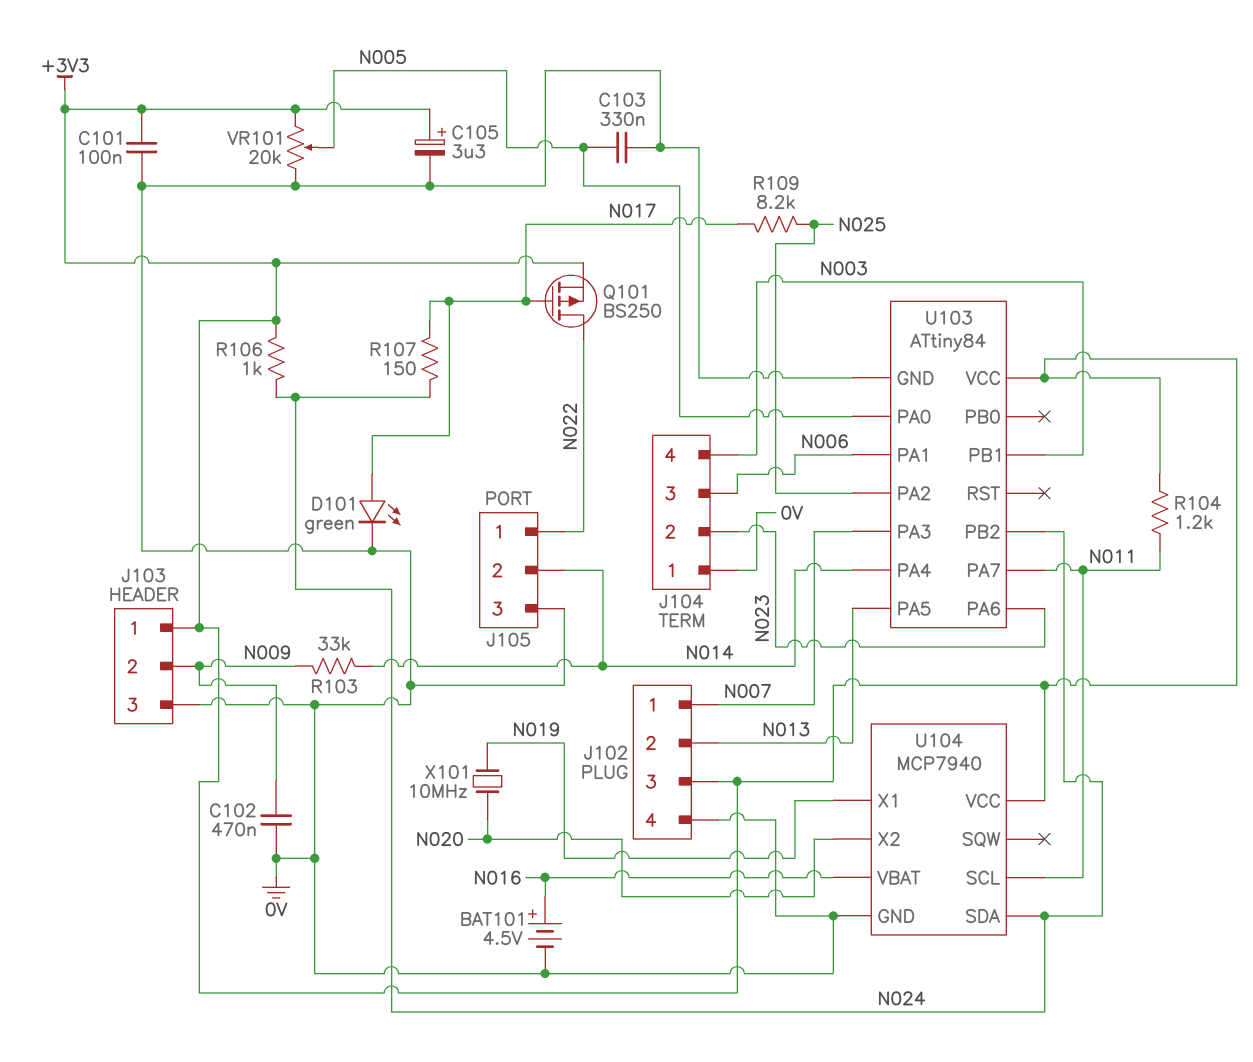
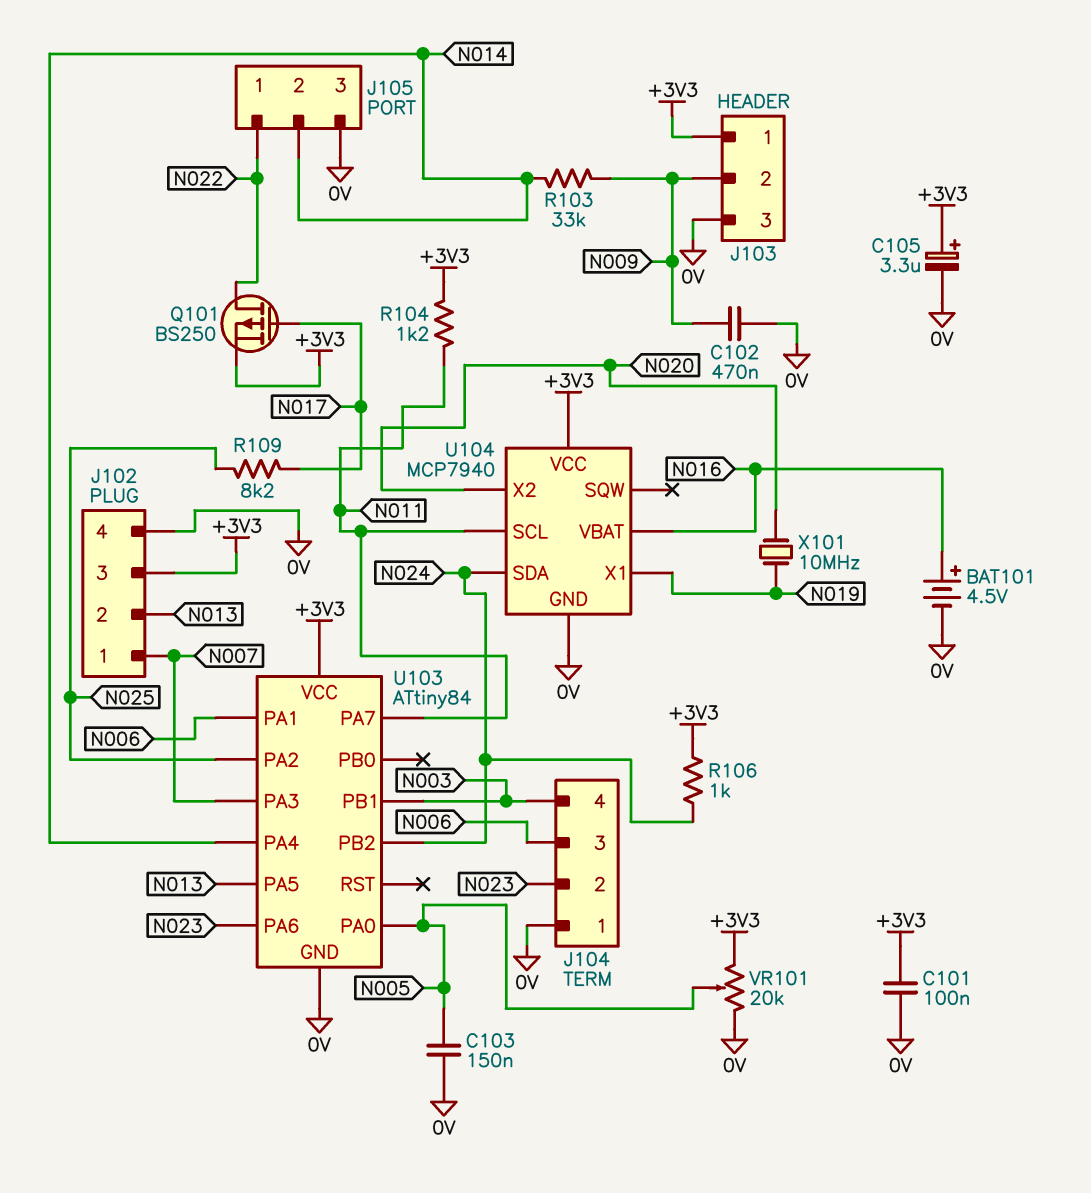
C103: 330nF (0V, N005) -> 150nF (0V, N005)
D101: LED green (A N017, K 0V) -> none
R107: 150 (N017, N024) -> none

